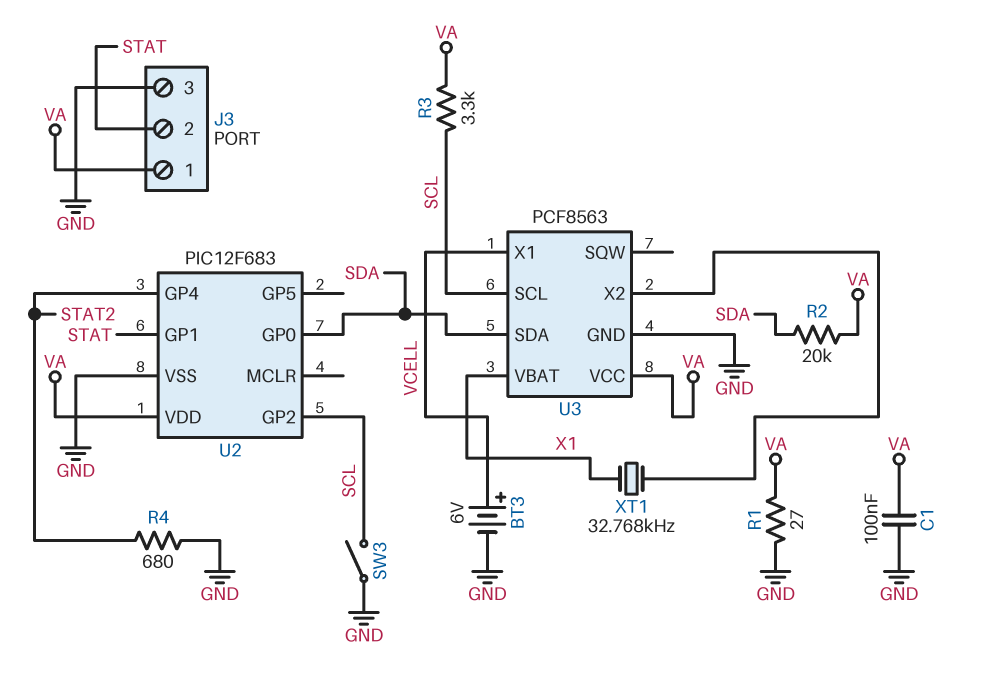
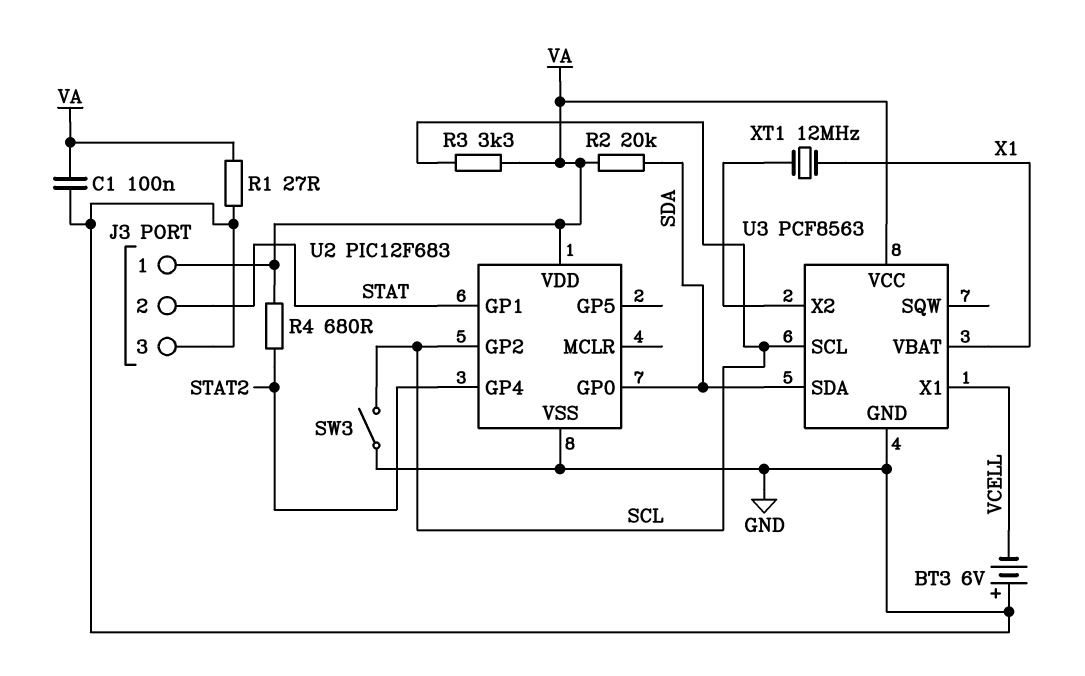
BT3: 6V (plus VCELL, minus GND) -> 6V (plus GND, minus VCELL)
R4: 680 (GND, STAT2) -> 680 (STAT2, VA)
XT1: 32.768kHz (U3/X2, X1) -> 12MHz (U3/X2, X1)

